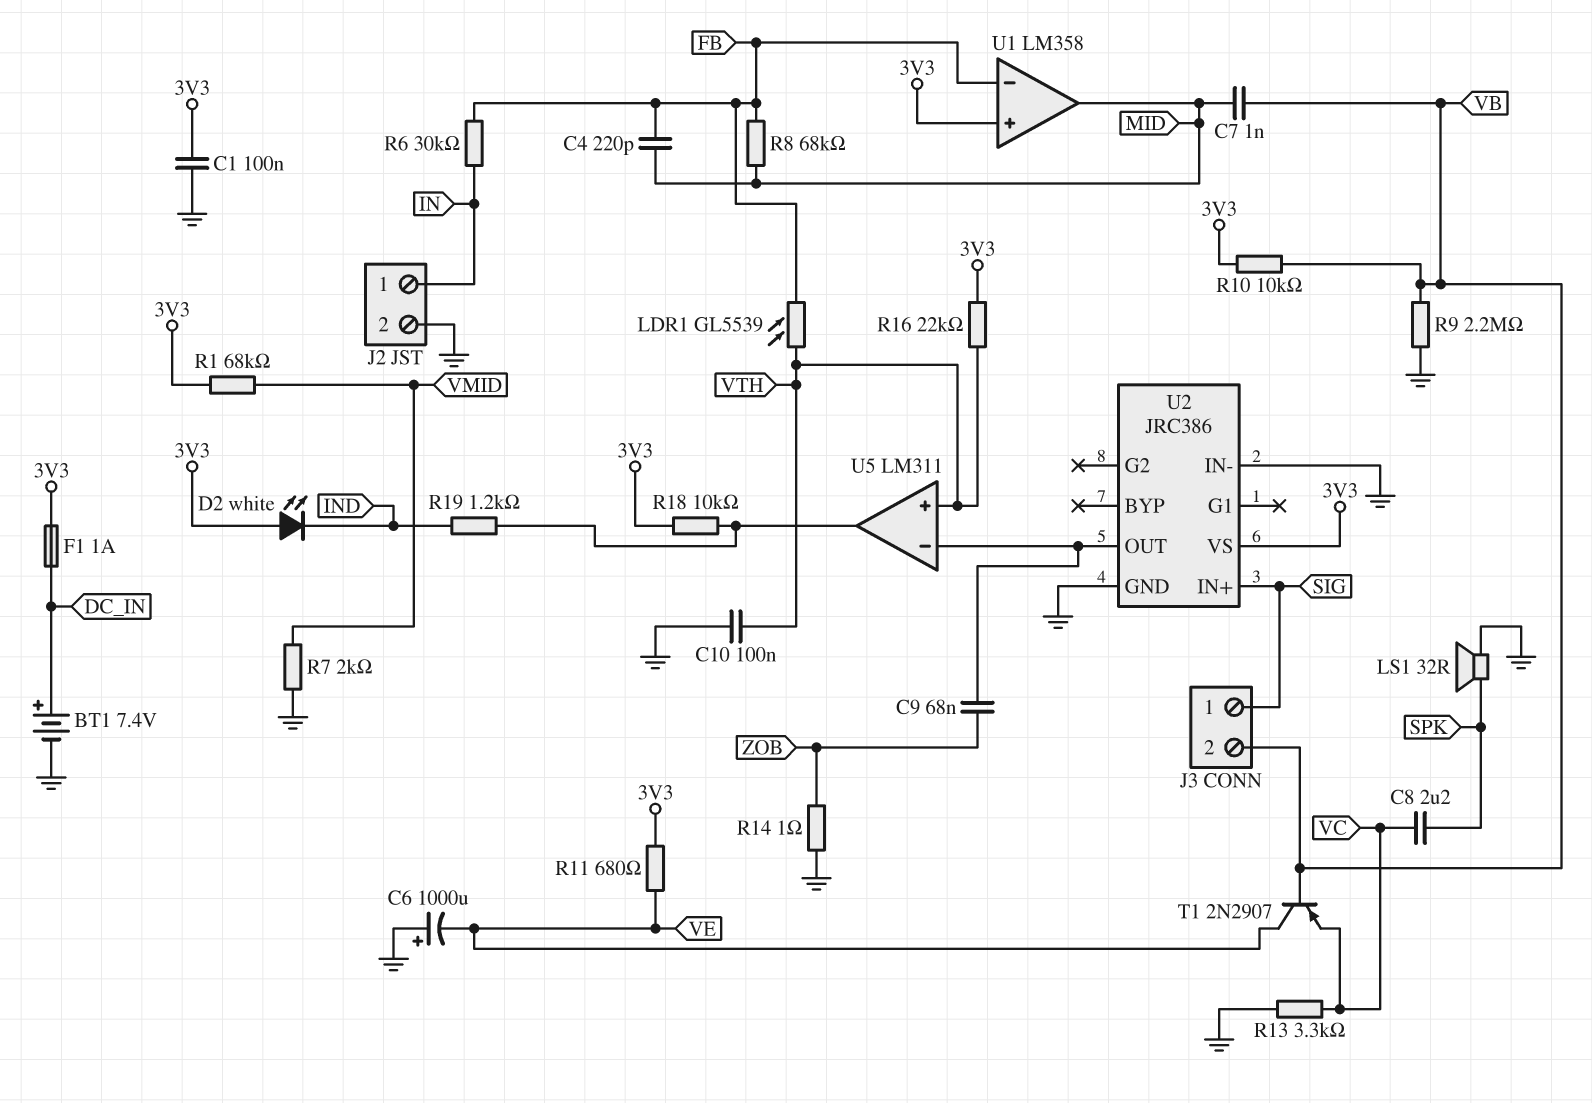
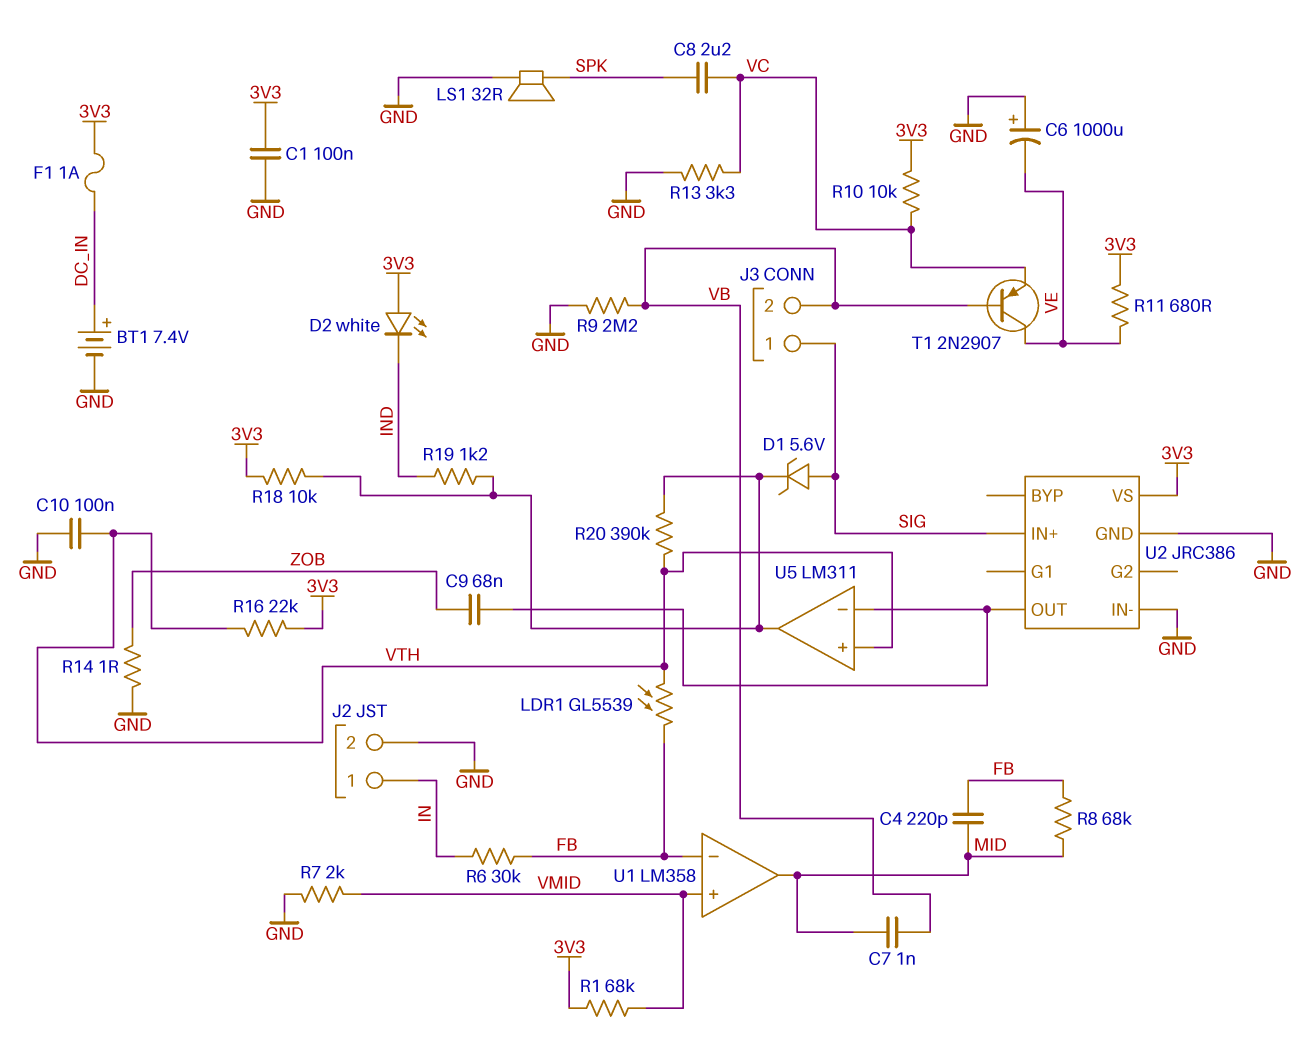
D1: none -> zener 5.6V (A SIG, K U5/out)
R10: 10k (3V3, VB) -> 10k (3V3, VC)
R20: none -> 390k (U5/out, VTH)
U1 pin in+: 3V3 -> VMID

